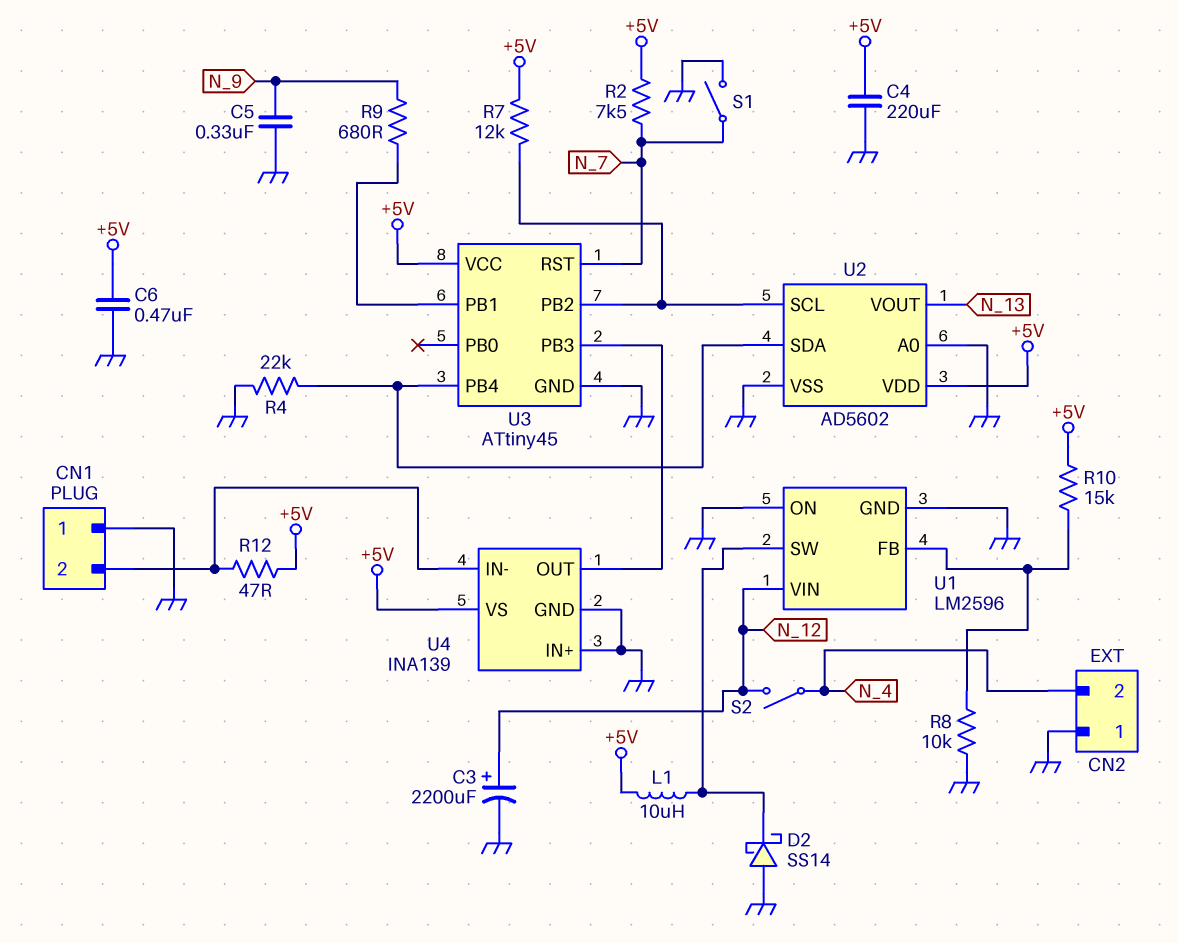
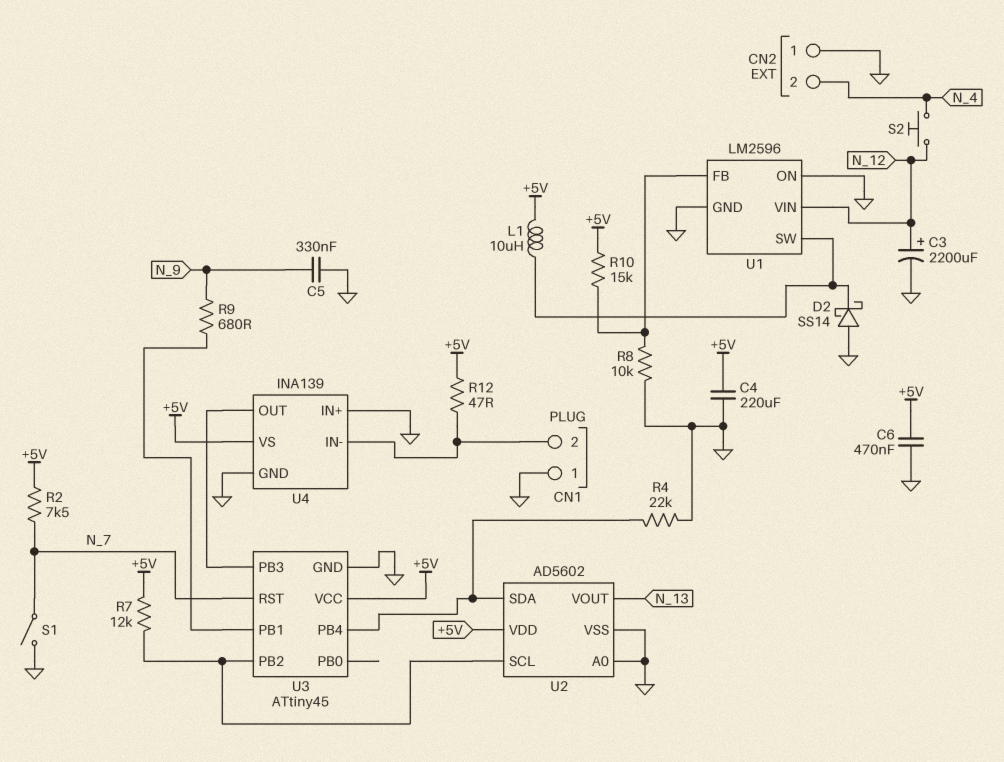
S2: switch (N_4, N_12) -> button (N_4, N_12)

